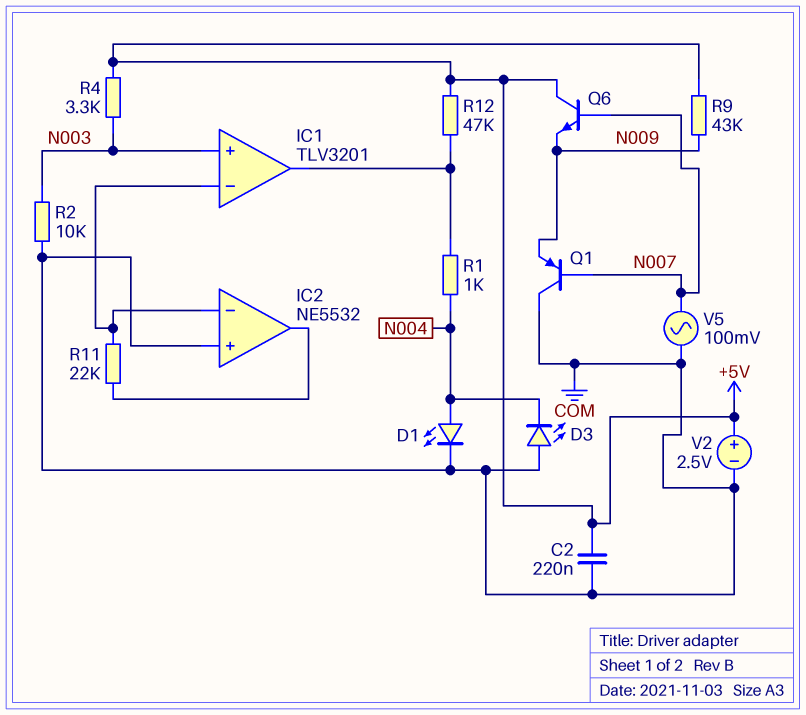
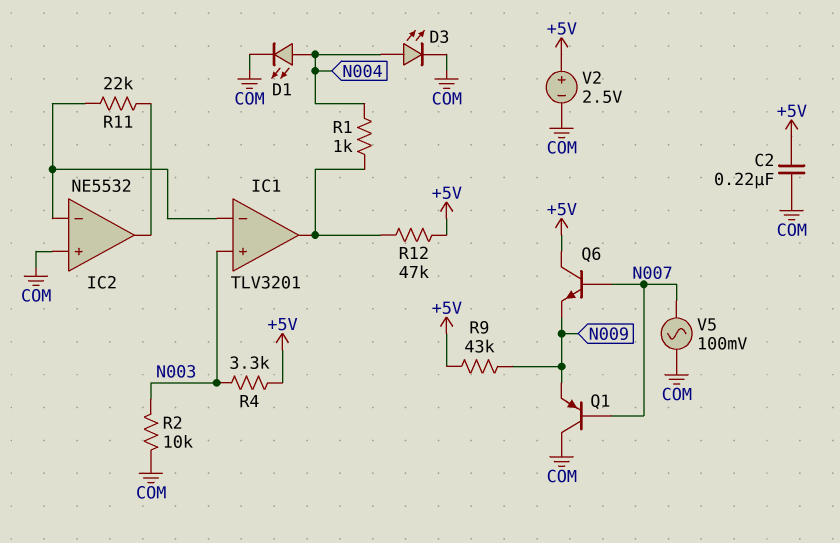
D3: LED (A COM, K N004) -> LED (A N004, K COM)

